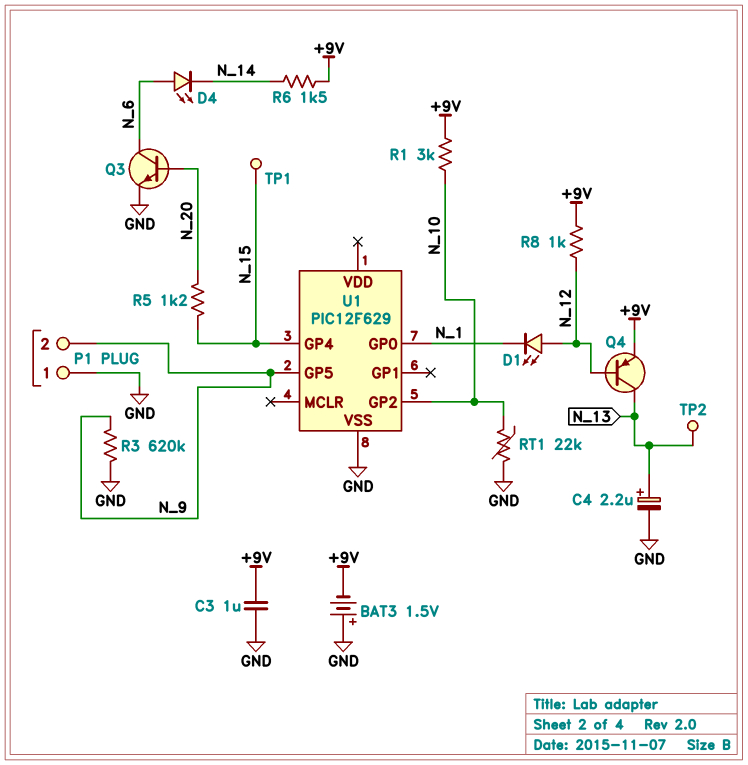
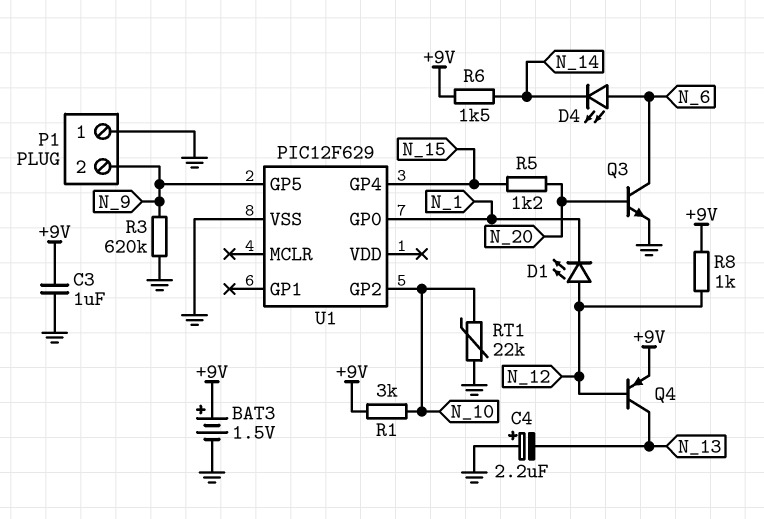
BAT3: 1.5V (plus GND, minus +9V) -> 1.5V (plus +9V, minus GND)
C4: 2.2uF (plus N_13, minus GND) -> 2.2uF (plus GND, minus N_13)
TP1: test point (N_15) -> none
TP2: test point (N_13) -> none

